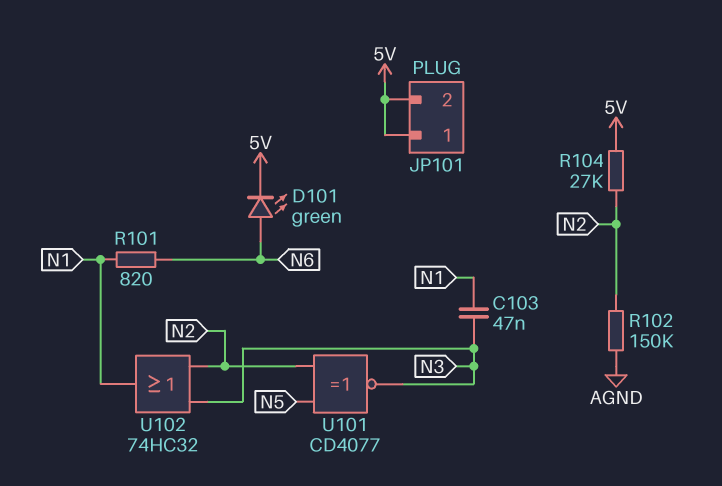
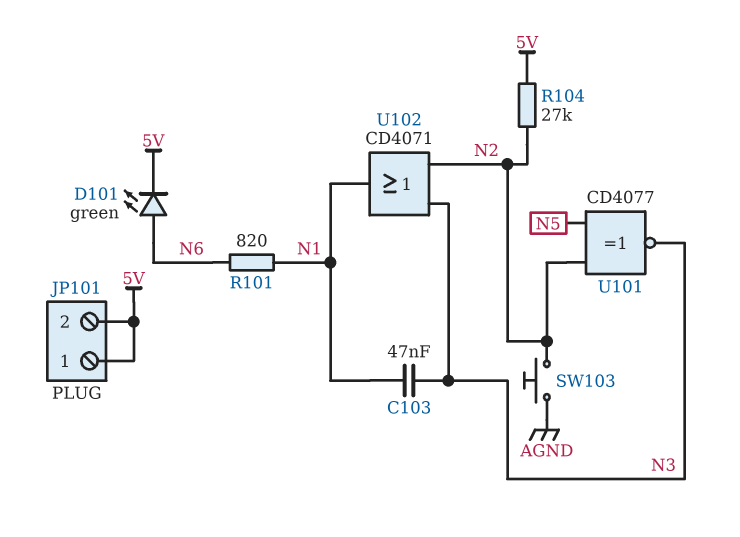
R102: 150k (AGND, N2) -> none
SW103: none -> button (AGND, N2)
U102: OR 74HC32 (in N2, in N3, out N1) -> OR CD4071 (in N2, in N3, out N1)

